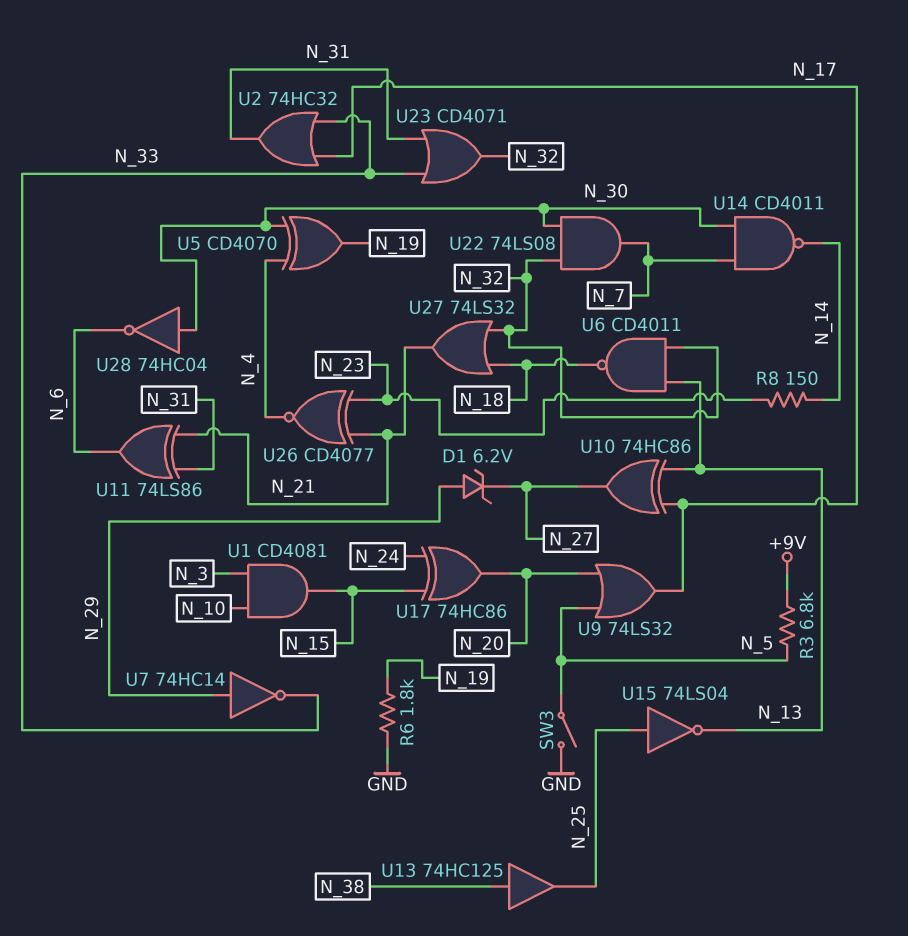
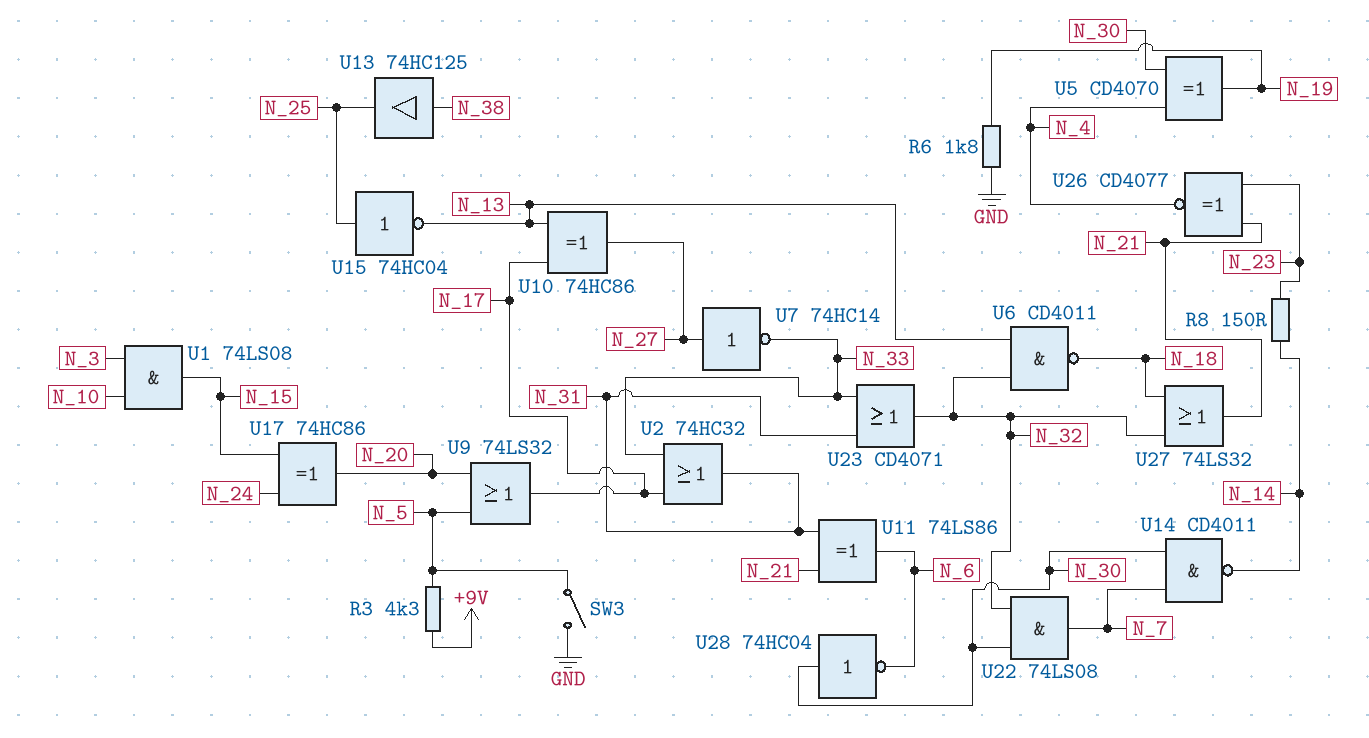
D1: zener 6.2V (A N_29, K N_27) -> none
R3: 6.8k (+9V, N_5) -> 4.3k (+9V, N_5)
U1: AND CD4081 (in N_3, in N_10, out N_15) -> AND 74LS08 (in N_3, in N_10, out N_15)
U7: NOT 74HC14 (in N_29, out N_33) -> NOT 74HC14 (in N_27, out N_33)
U15: NOT 74LS04 (in N_25, out N_13) -> NOT 74HC04 (in N_25, out N_13)

